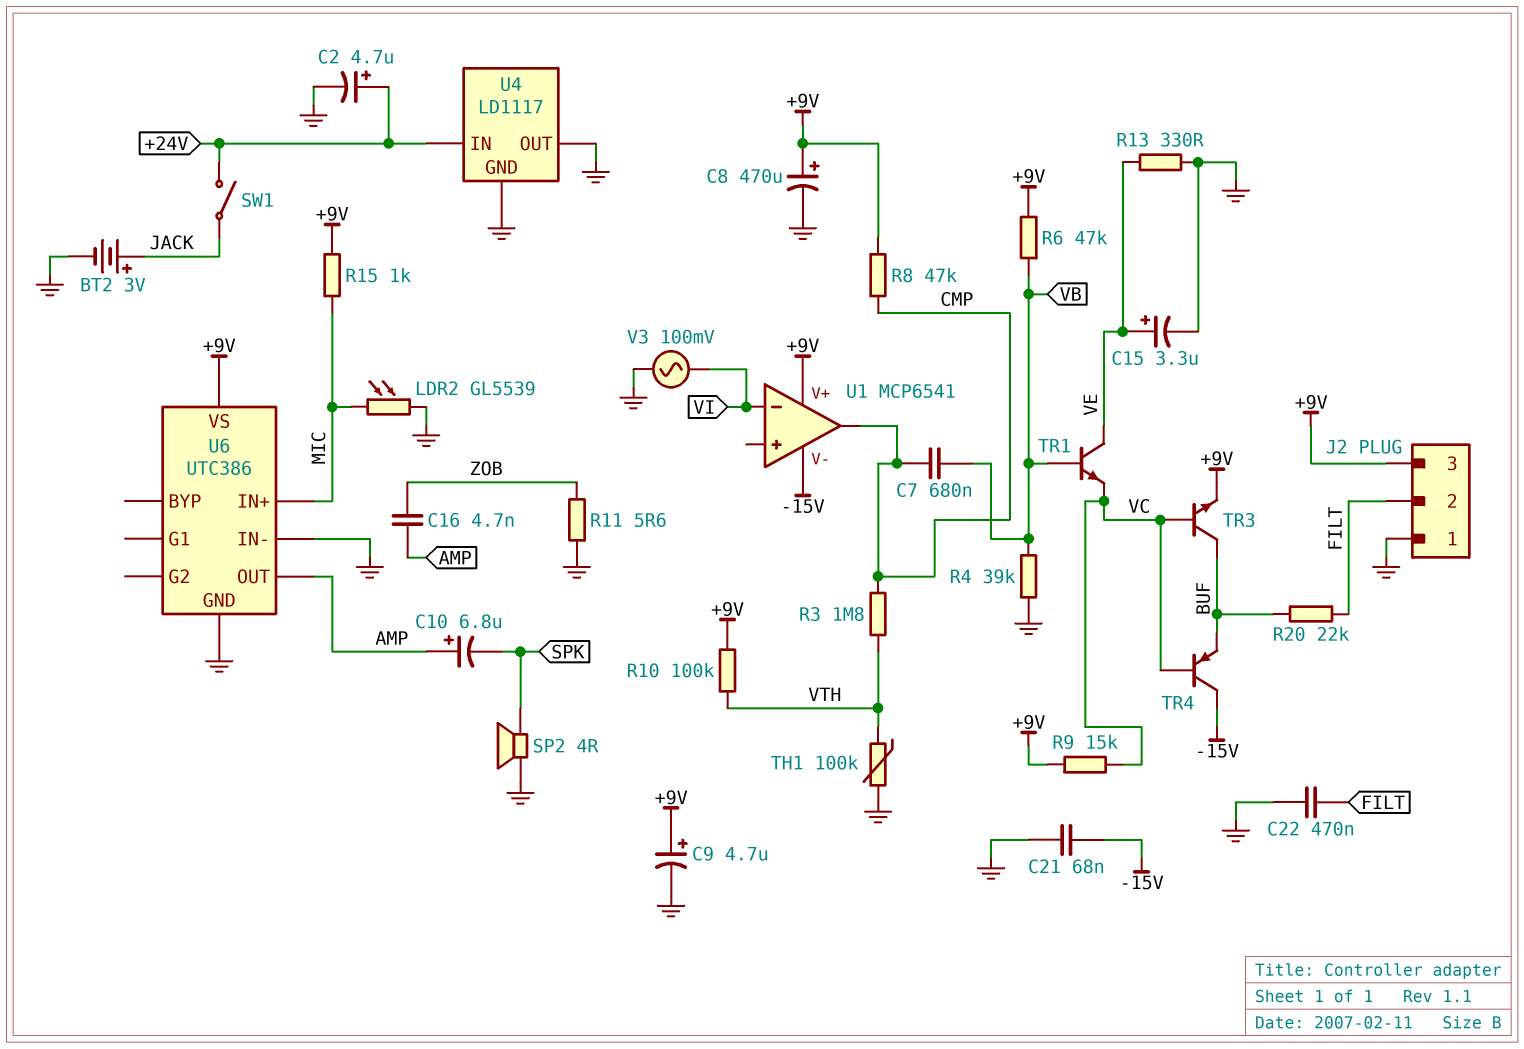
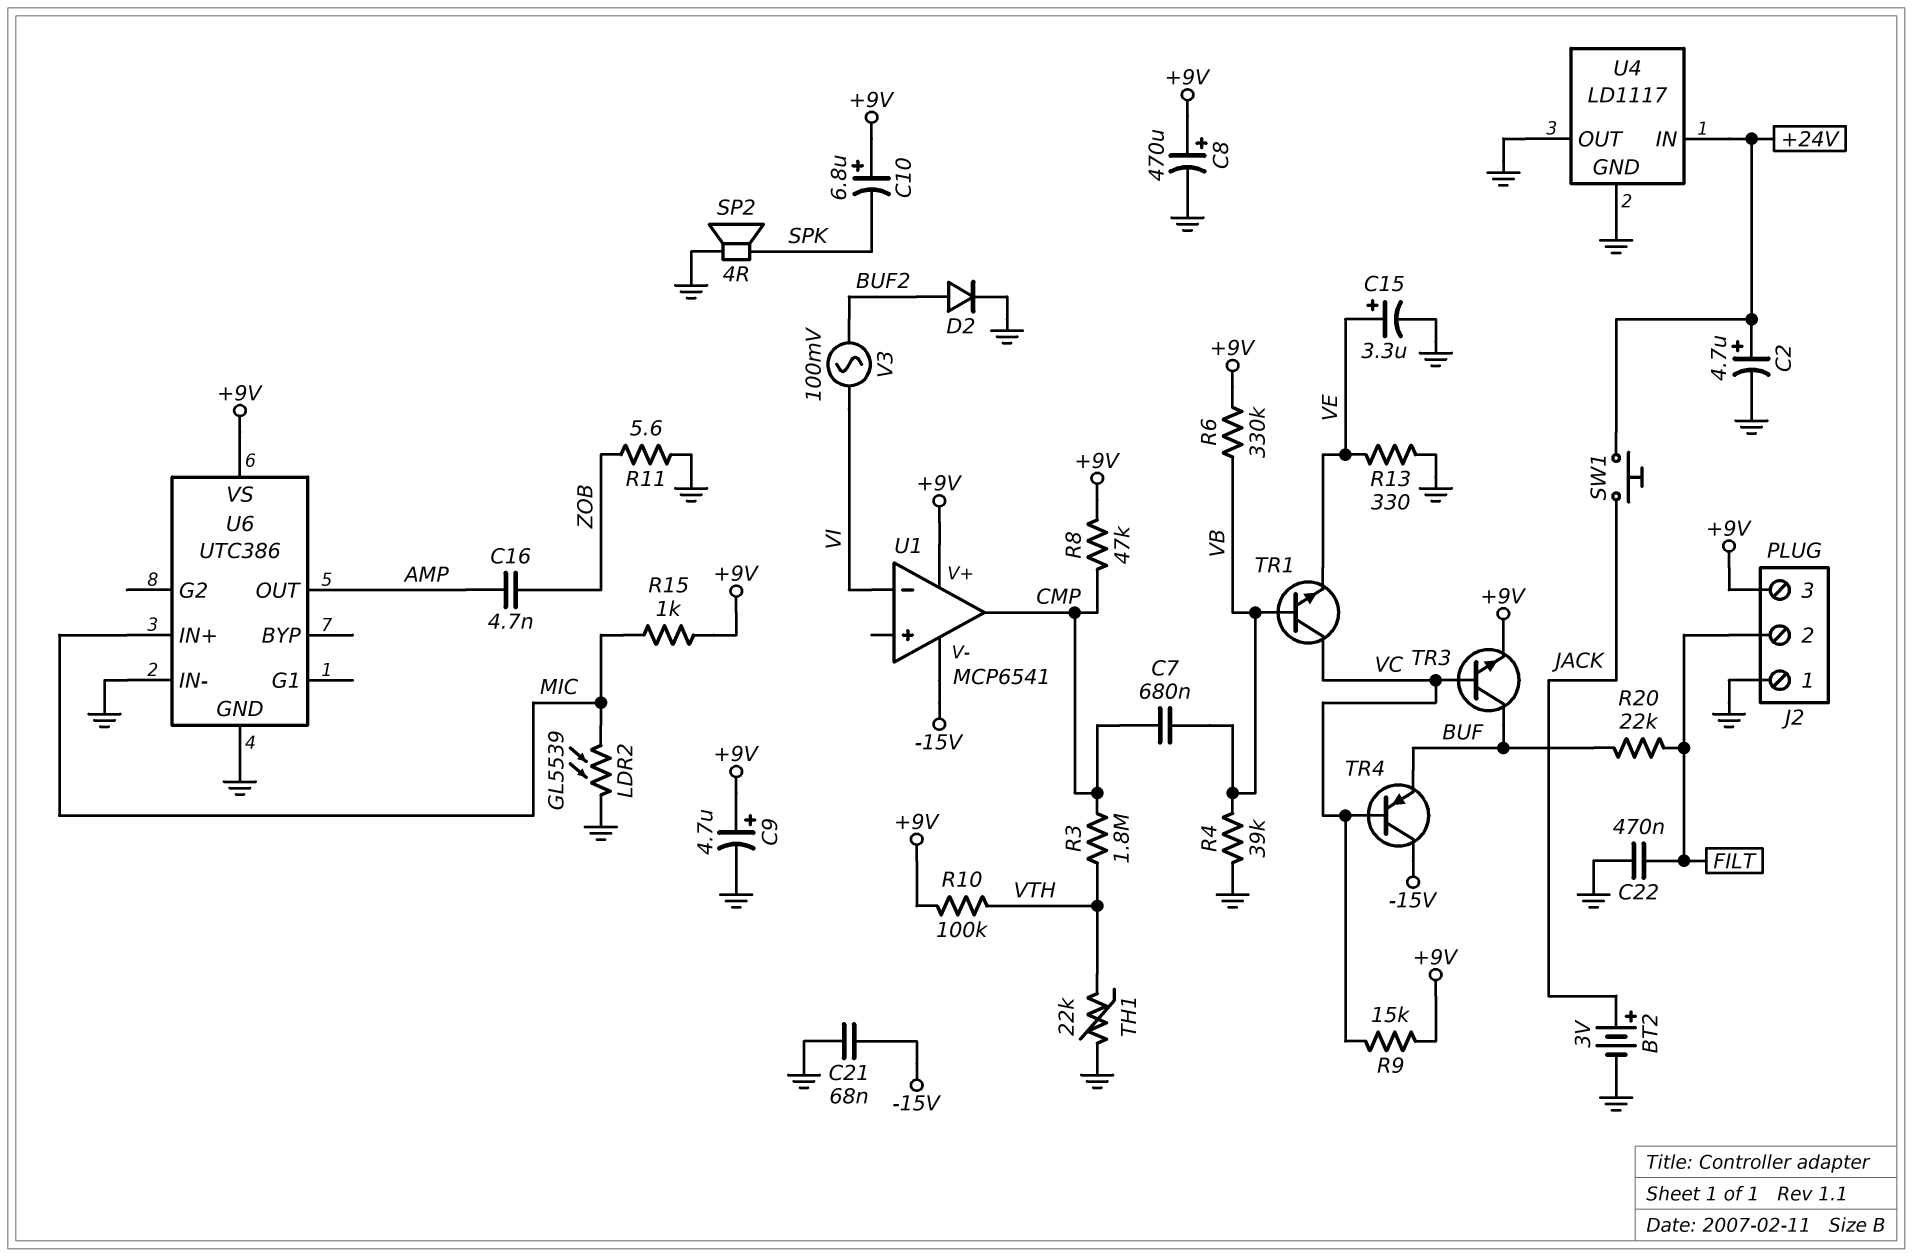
C10: 6.8uF (plus AMP, minus SPK) -> 6.8uF (plus +9V, minus SPK)
D2: none -> diode (A BUF2, K GND)
R6: 47k (+9V, VB) -> 330k (+9V, VB)
SW1: switch (+24V, JACK) -> button (+24V, JACK)
TH1: 100k (GND, VTH) -> 22k (GND, VTH)
TR1: NPN (B VB, C VE, E VC) -> NPN (B VB, C VC, E VE)
V3: AC 100mV (GND, VI) -> AC 100mV (BUF2, VI)

